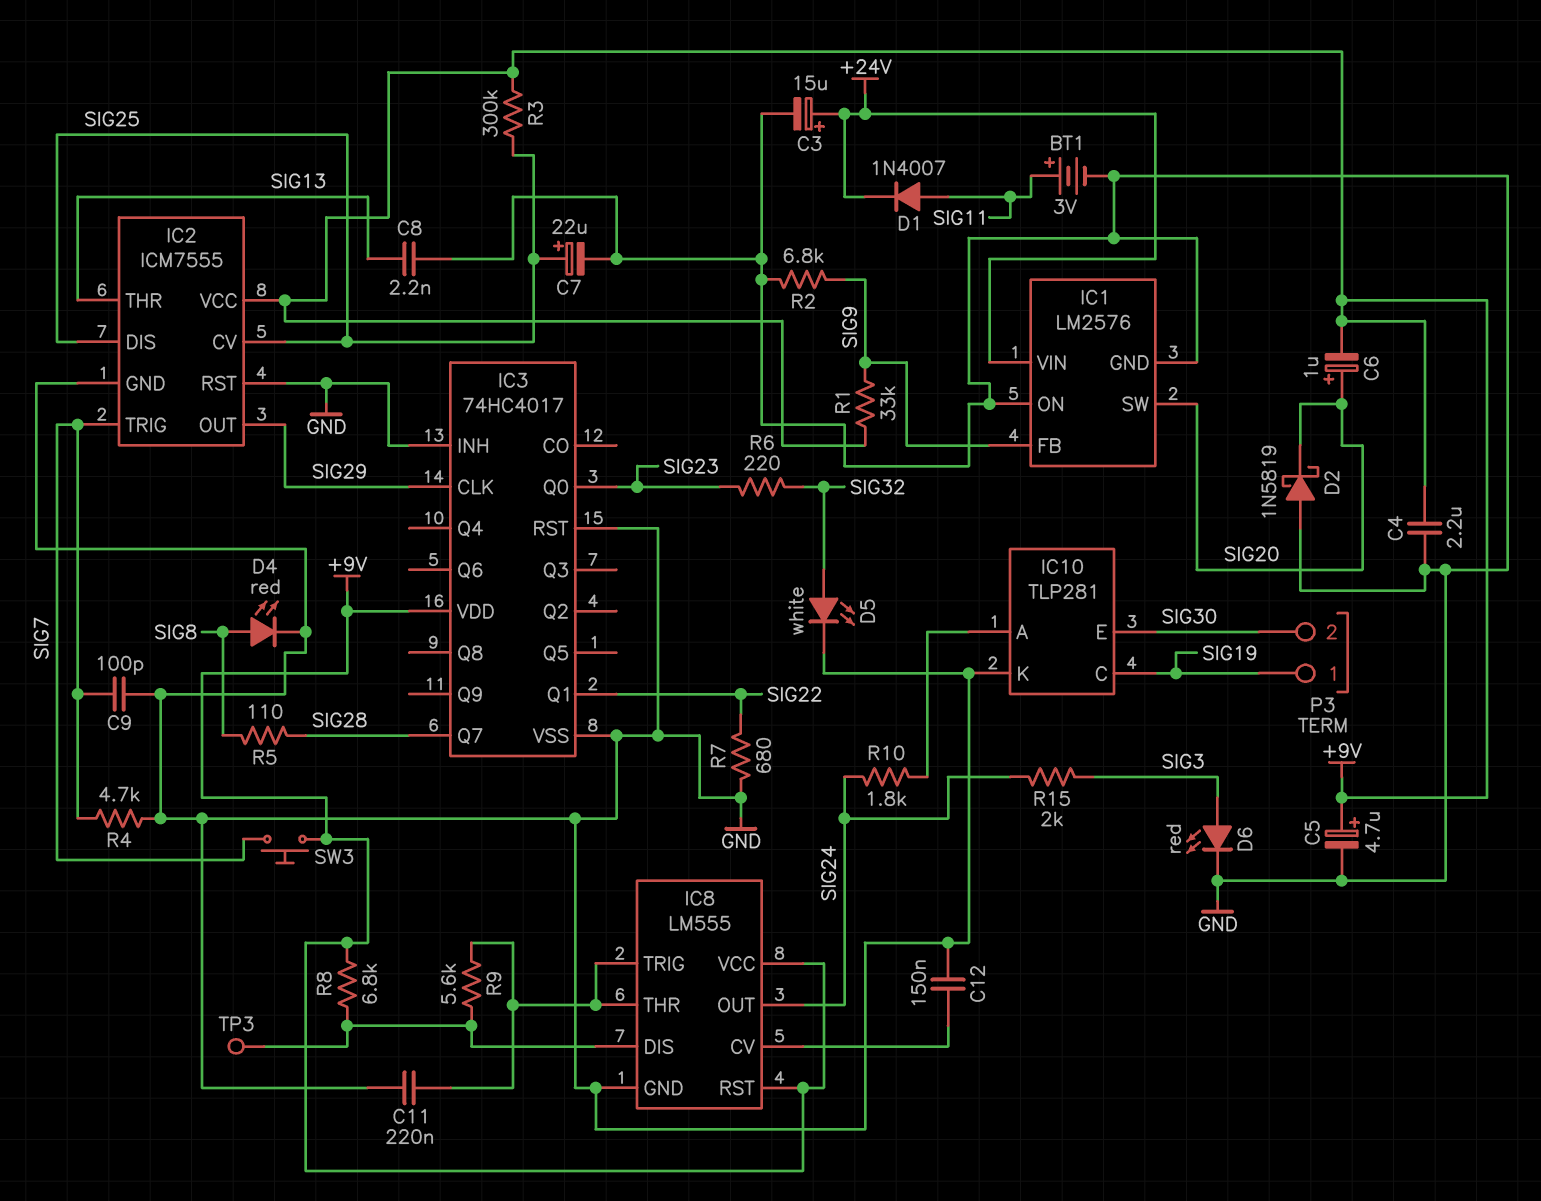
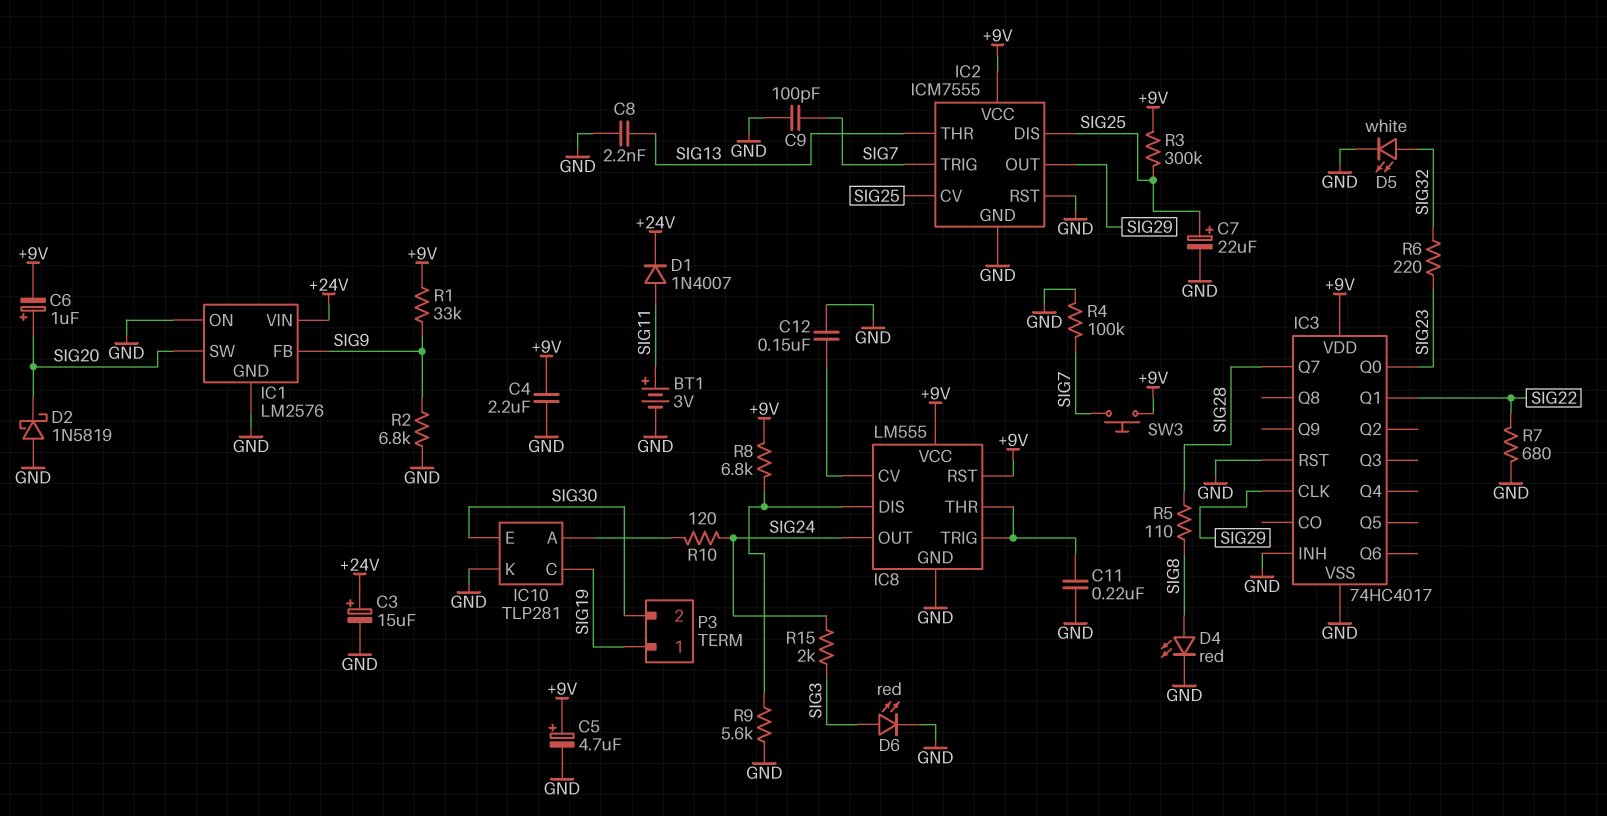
R4: 4.7k (GND, SIG7) -> 100k (GND, SIG7)
R9: 5.6k (IC8/DIS, IC8/THR) -> 5.6k (GND, IC8/DIS)
R10: 1.8k (IC10/A, SIG24) -> 120 (IC10/A, SIG24)
TP3: test point (IC8/DIS) -> none

